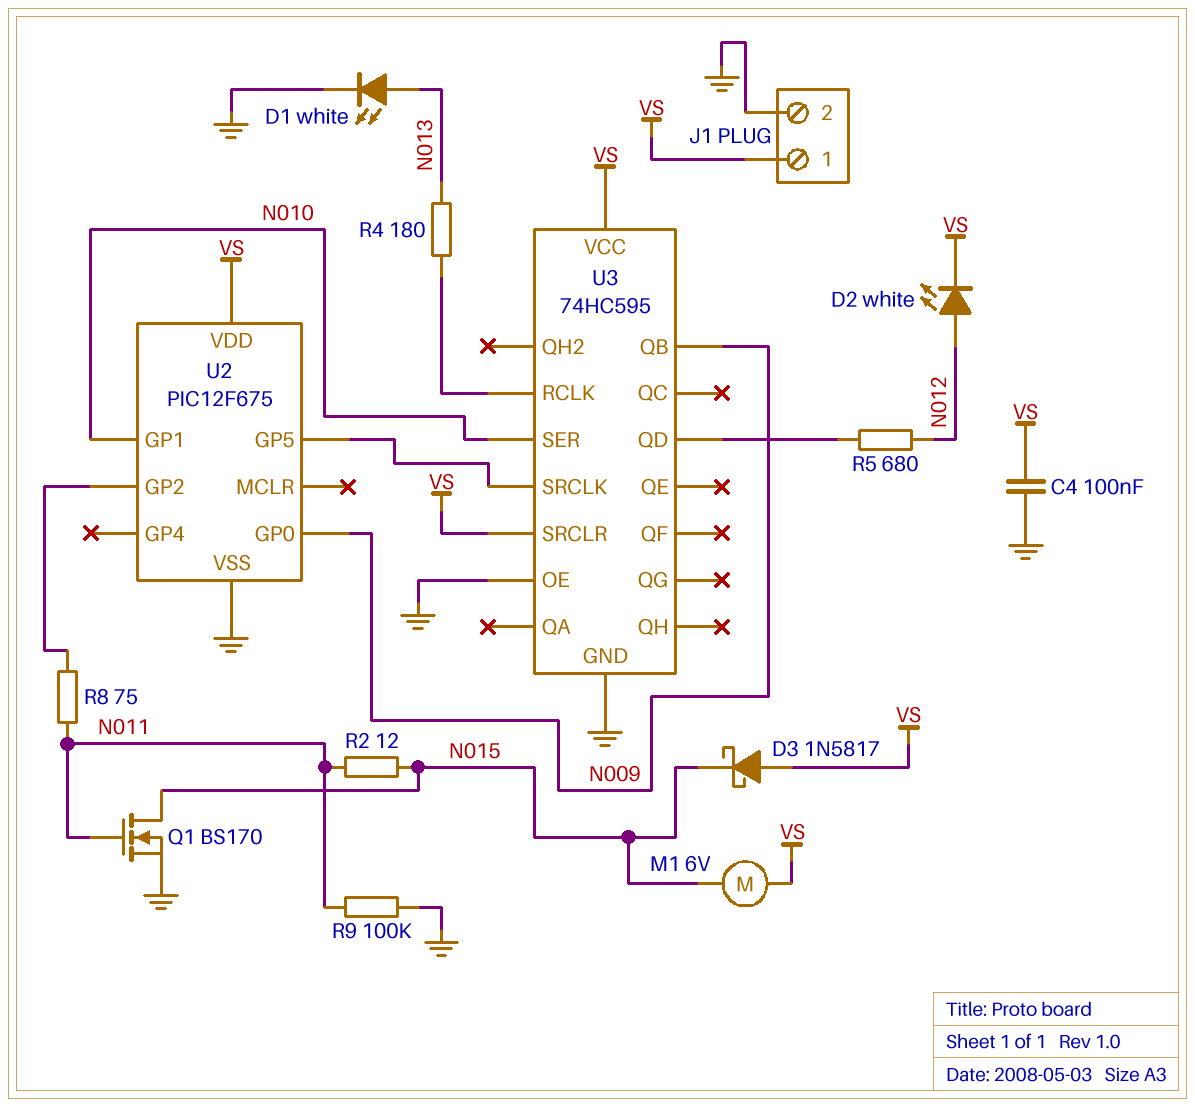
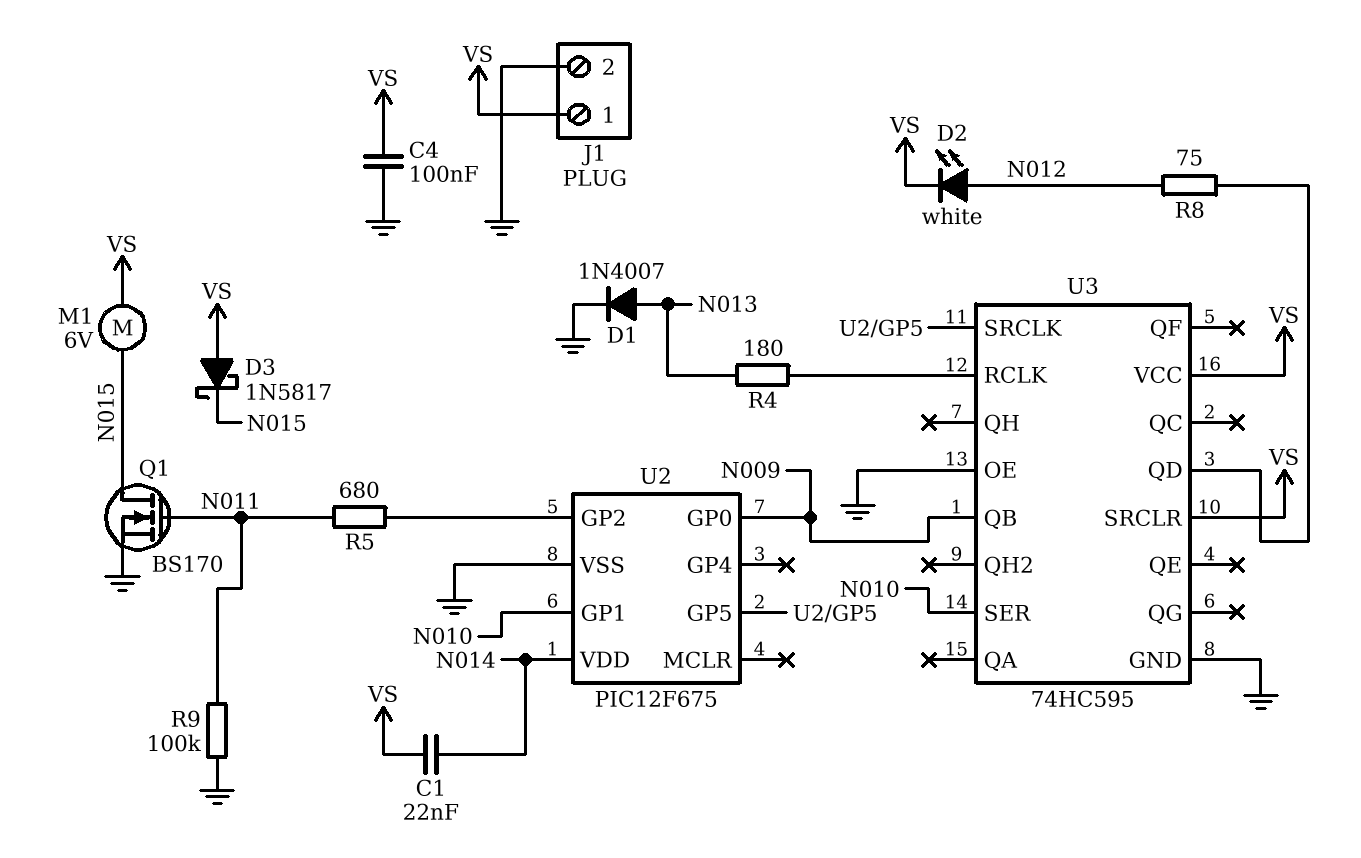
C1: none -> 22nF (N014, VS)
D1: LED white (A N013, K GND) -> diode 1N4007 (A N013, K GND)
R2: 12 (N011, N015) -> none
R5: 680 (N012, U3/QD) -> 680 (N011, U2/GP2)
R8: 75 (N011, U2/GP2) -> 75 (N012, U3/QD)
U2 pin VDD: VS -> N014

